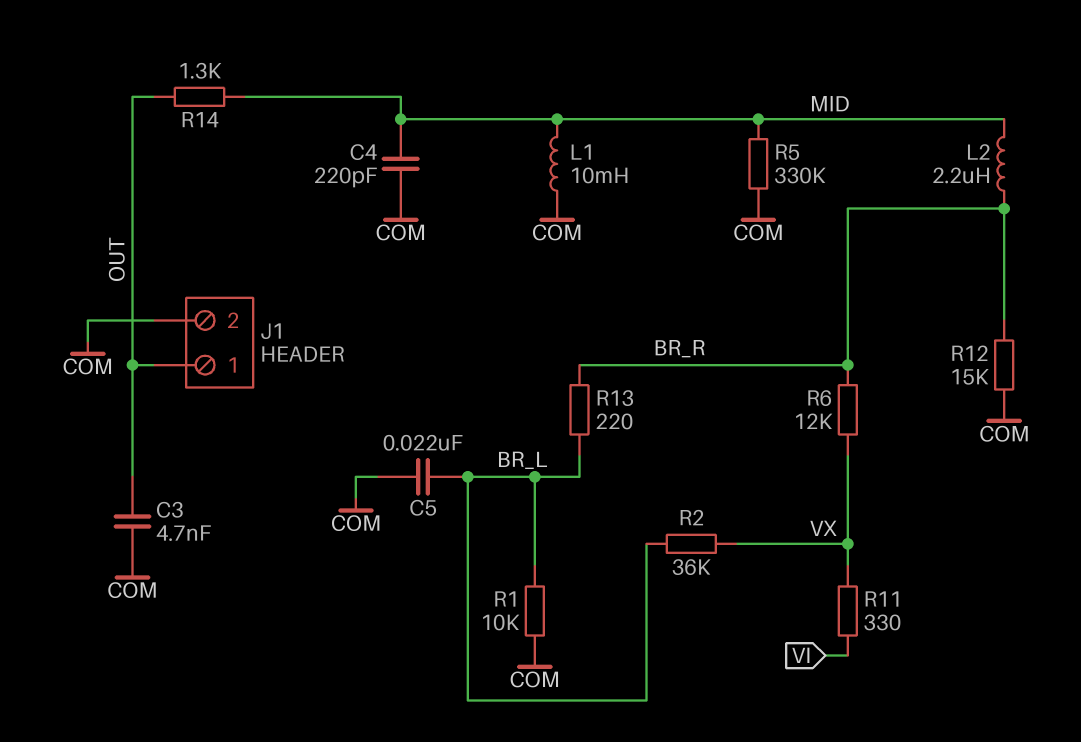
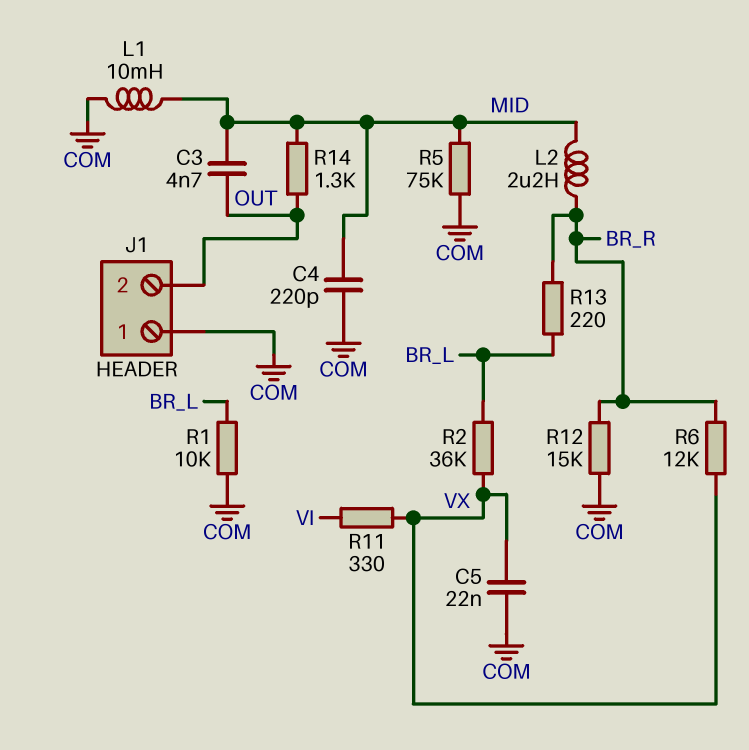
C3: 4.7nF (COM, OUT) -> 4.7nF (MID, OUT)
C5: 22nF (BR_L, COM) -> 22nF (COM, VX)
J1 pin 1: OUT -> COM
J1 pin 2: COM -> OUT
R5: 330k (COM, MID) -> 75k (COM, MID)

